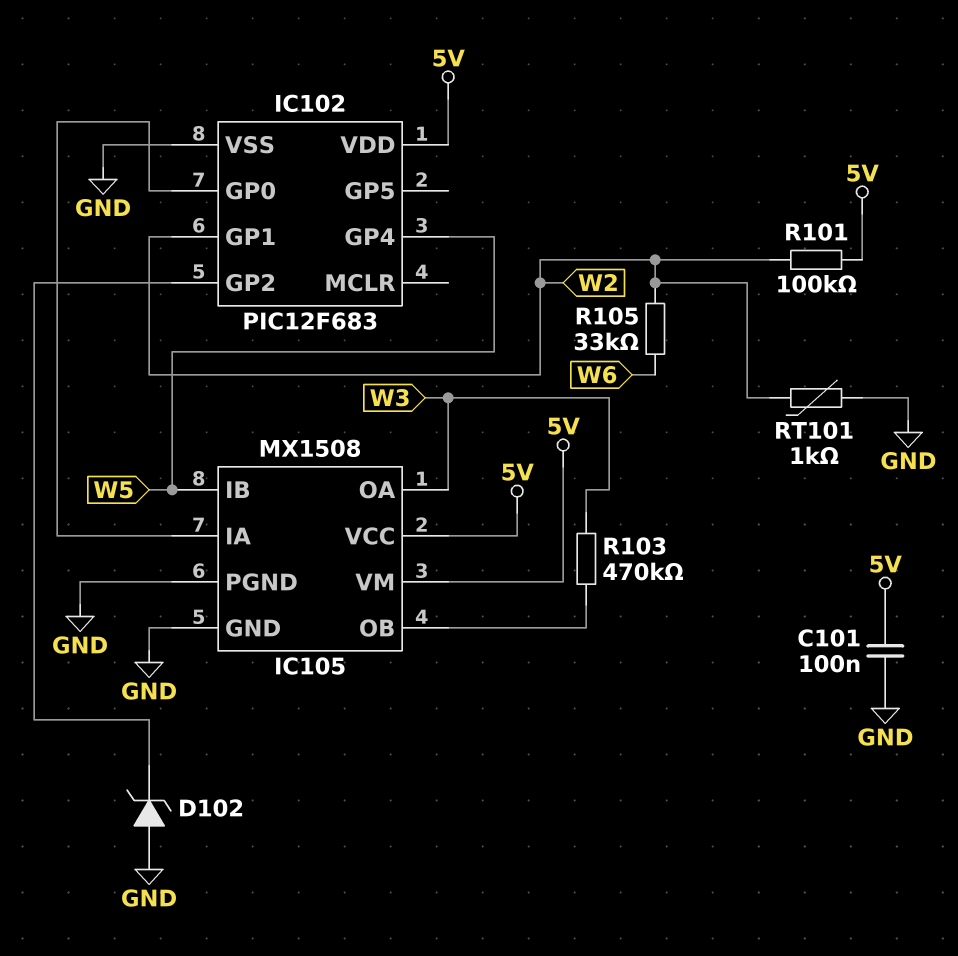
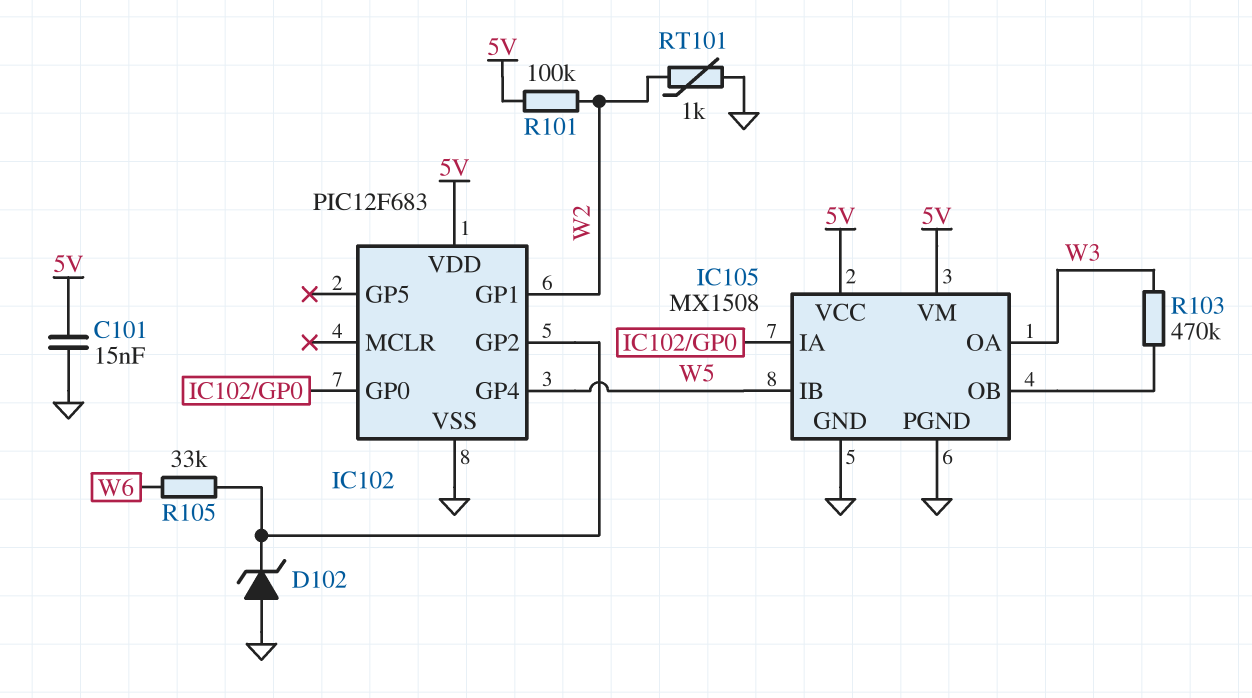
C101: 100nF (5V, GND) -> 15nF (5V, GND)
R105: 33k (W2, W6) -> 33k (IC102/GP2, W6)

